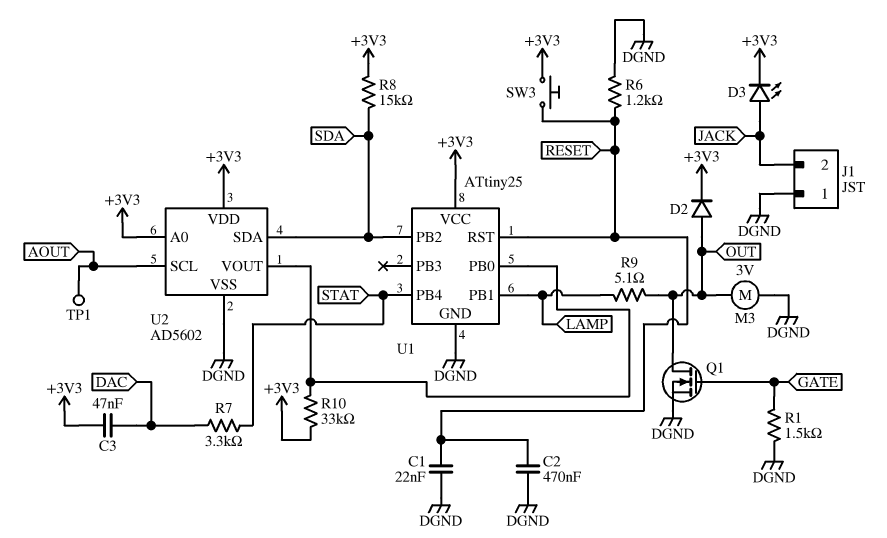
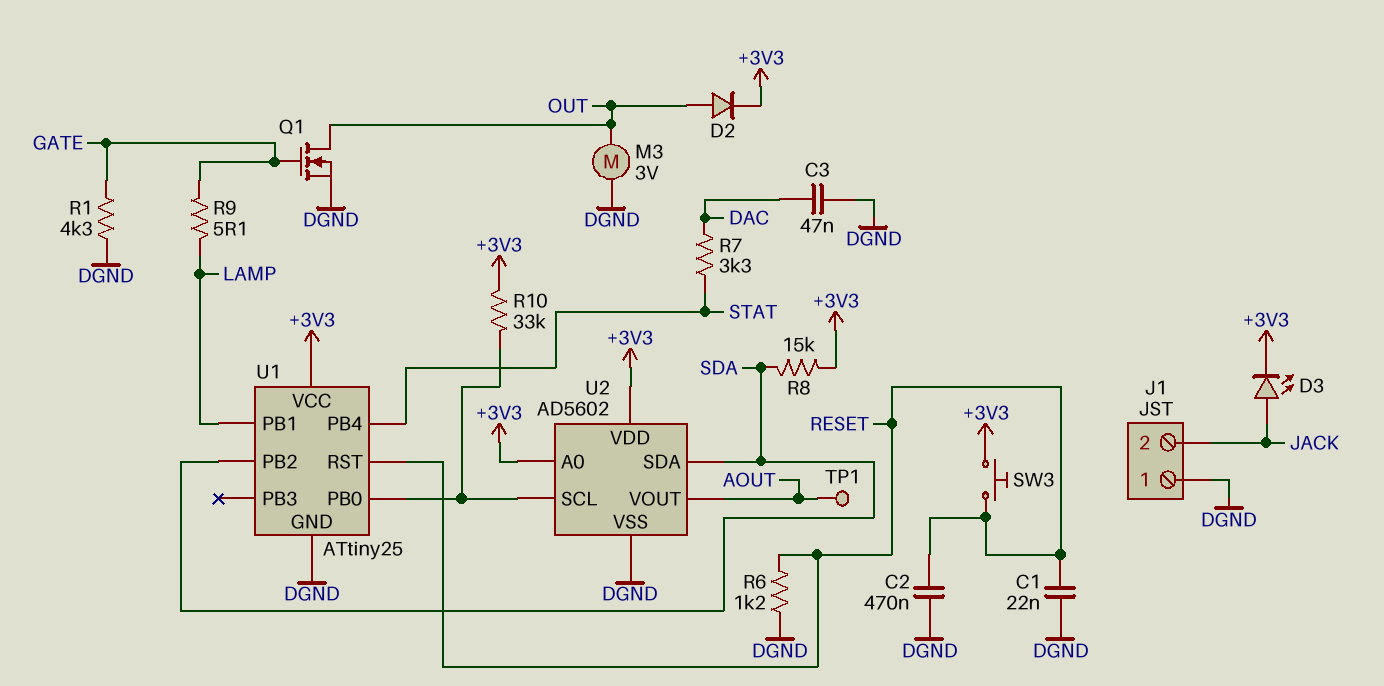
C3: 47nF (+3V3, DAC) -> 47nF (DAC, DGND)
R1: 1.5k (DGND, GATE) -> 4.3k (DGND, GATE)
R9: 5.1 (LAMP, OUT) -> 5.1 (GATE, LAMP)
U2 pin SCL: AOUT -> U1/PB0
U2 pin VOUT: U1/PB0 -> AOUT

